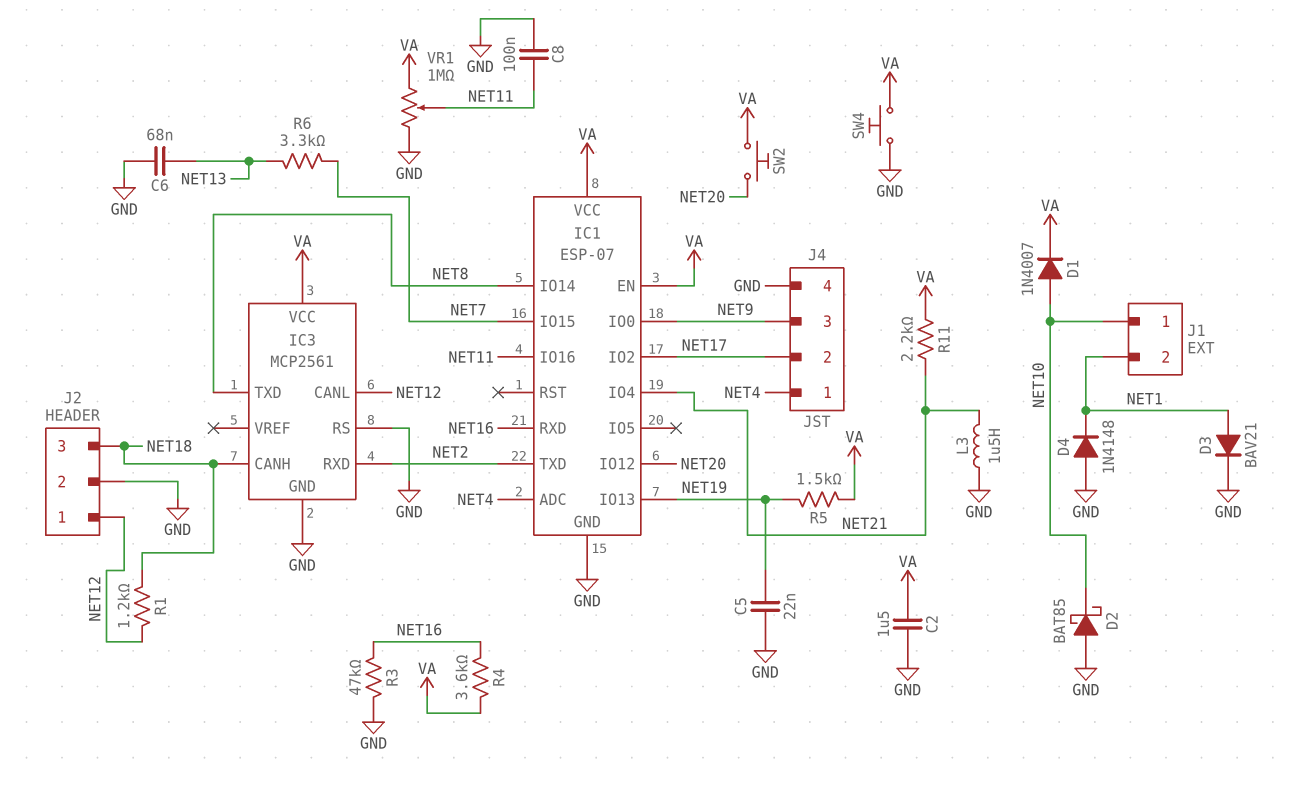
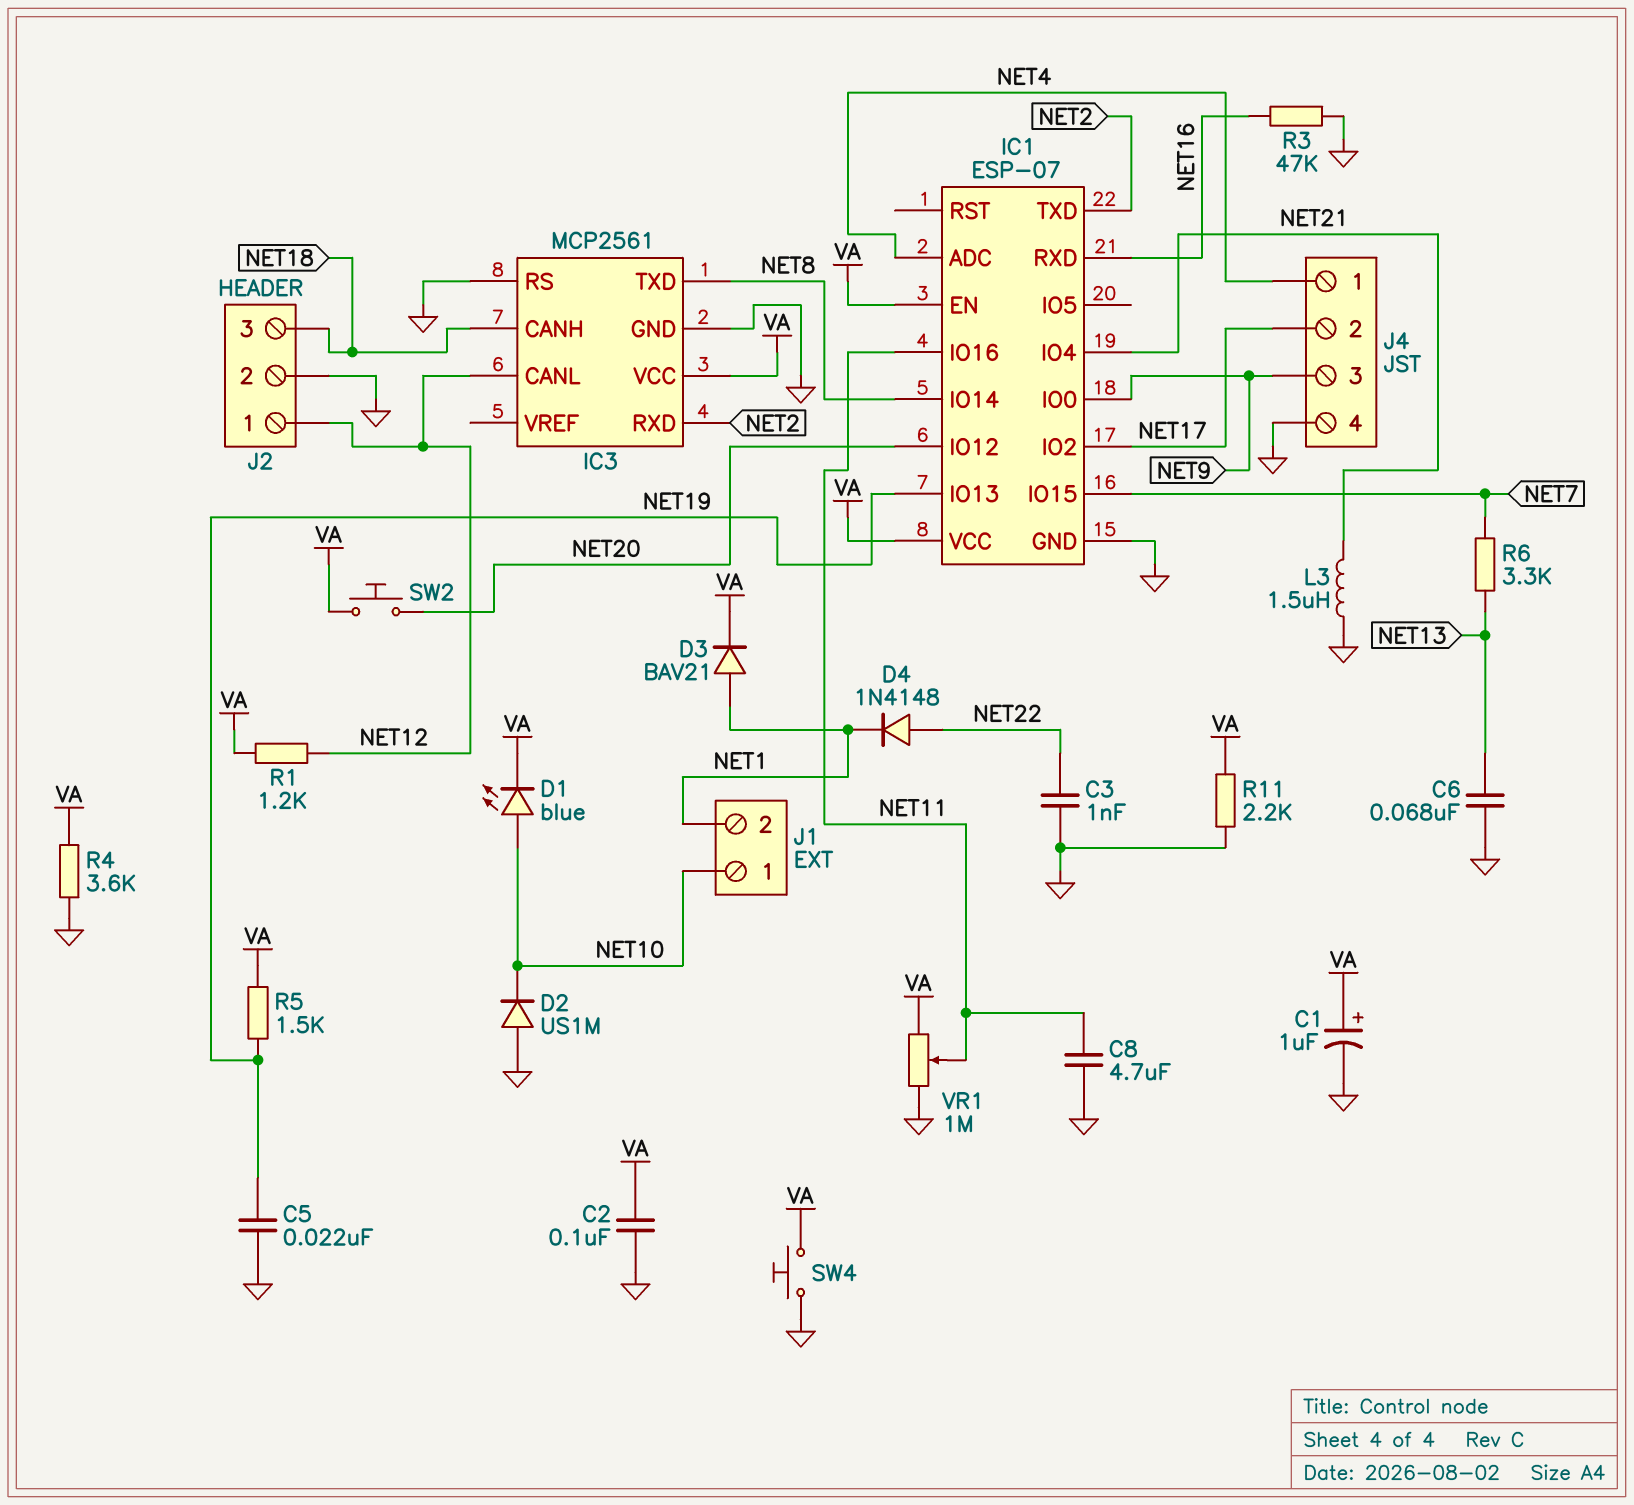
C1: none -> 1uF (plus VA, minus GND)
C2: 1.5uF (GND, VA) -> 100nF (GND, VA)
C3: none -> 1nF (GND, NET22)
C8: 100nF (GND, NET11) -> 4.7uF (GND, NET11)
D1: diode 1N4007 (A NET10, K VA) -> LED blue (A NET10, K VA)
D2: schottky BAT85 (A GND, K NET10) -> diode US1M (A GND, K NET10)
D3: diode BAV21 (A NET1, K GND) -> diode BAV21 (A NET1, K VA)
D4: diode 1N4148 (A GND, K NET1) -> diode 1N4148 (A NET22, K NET1)
R1: 1.2k (NET12, NET18) -> 1.2k (NET12, VA)
R4: 3.6k (NET16, VA) -> 3.6k (GND, VA)
R11: 2.2k (NET21, VA) -> 2.2k (GND, VA)

